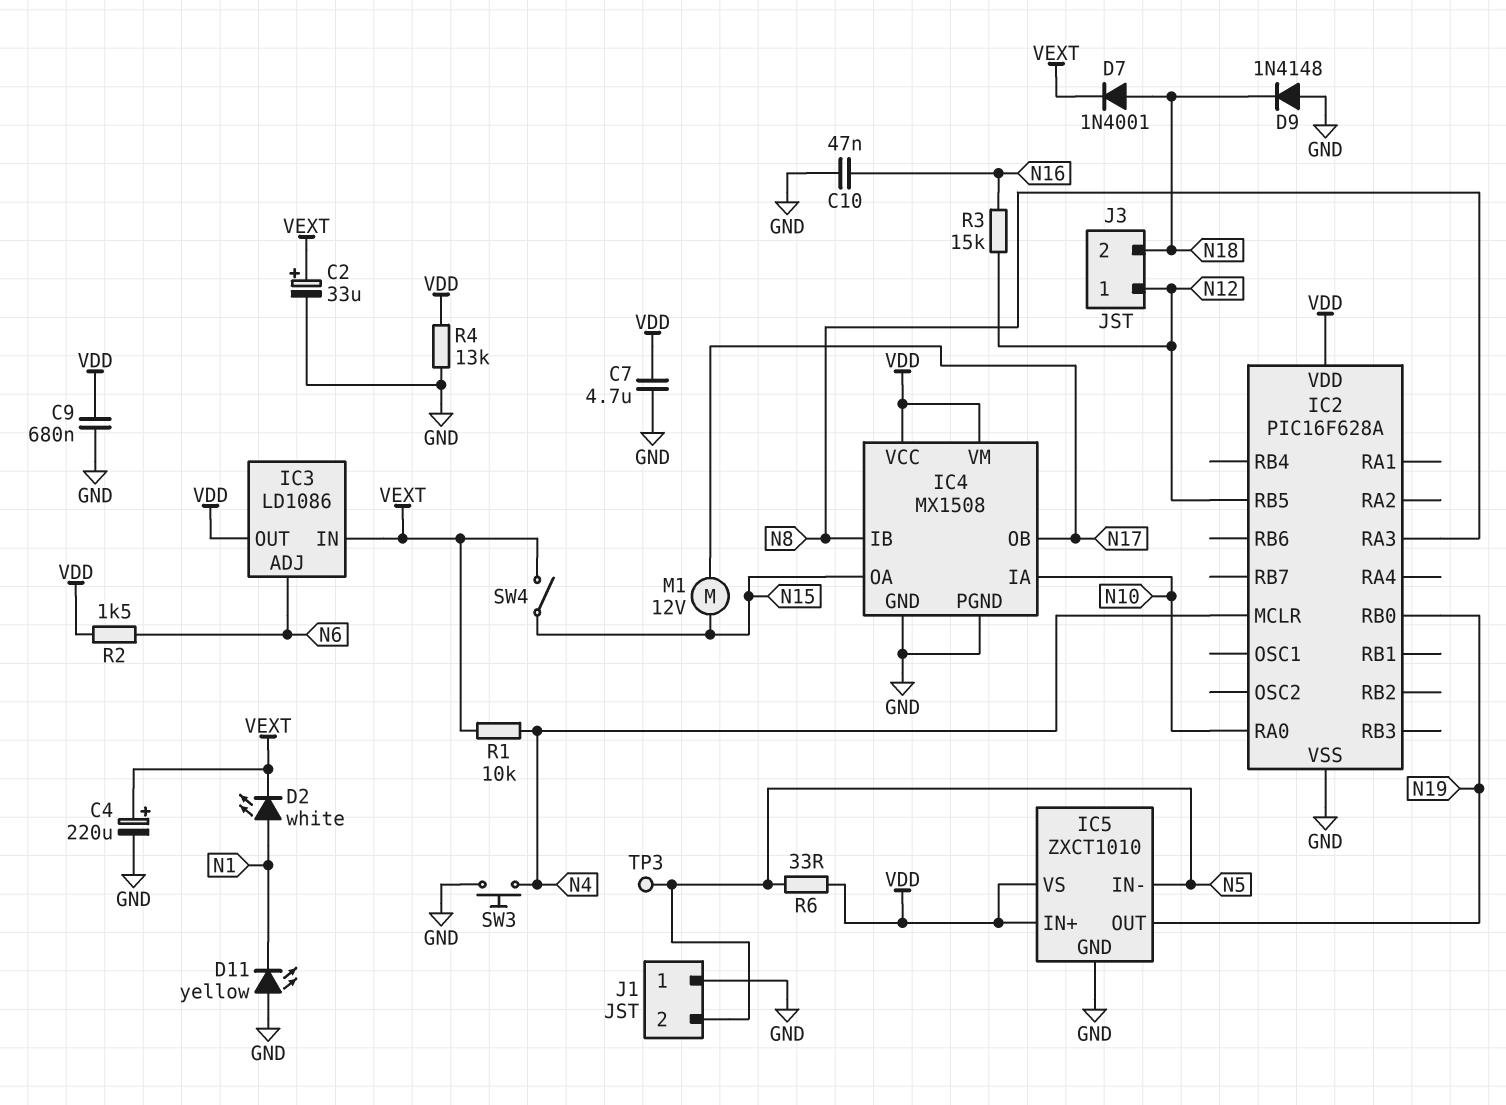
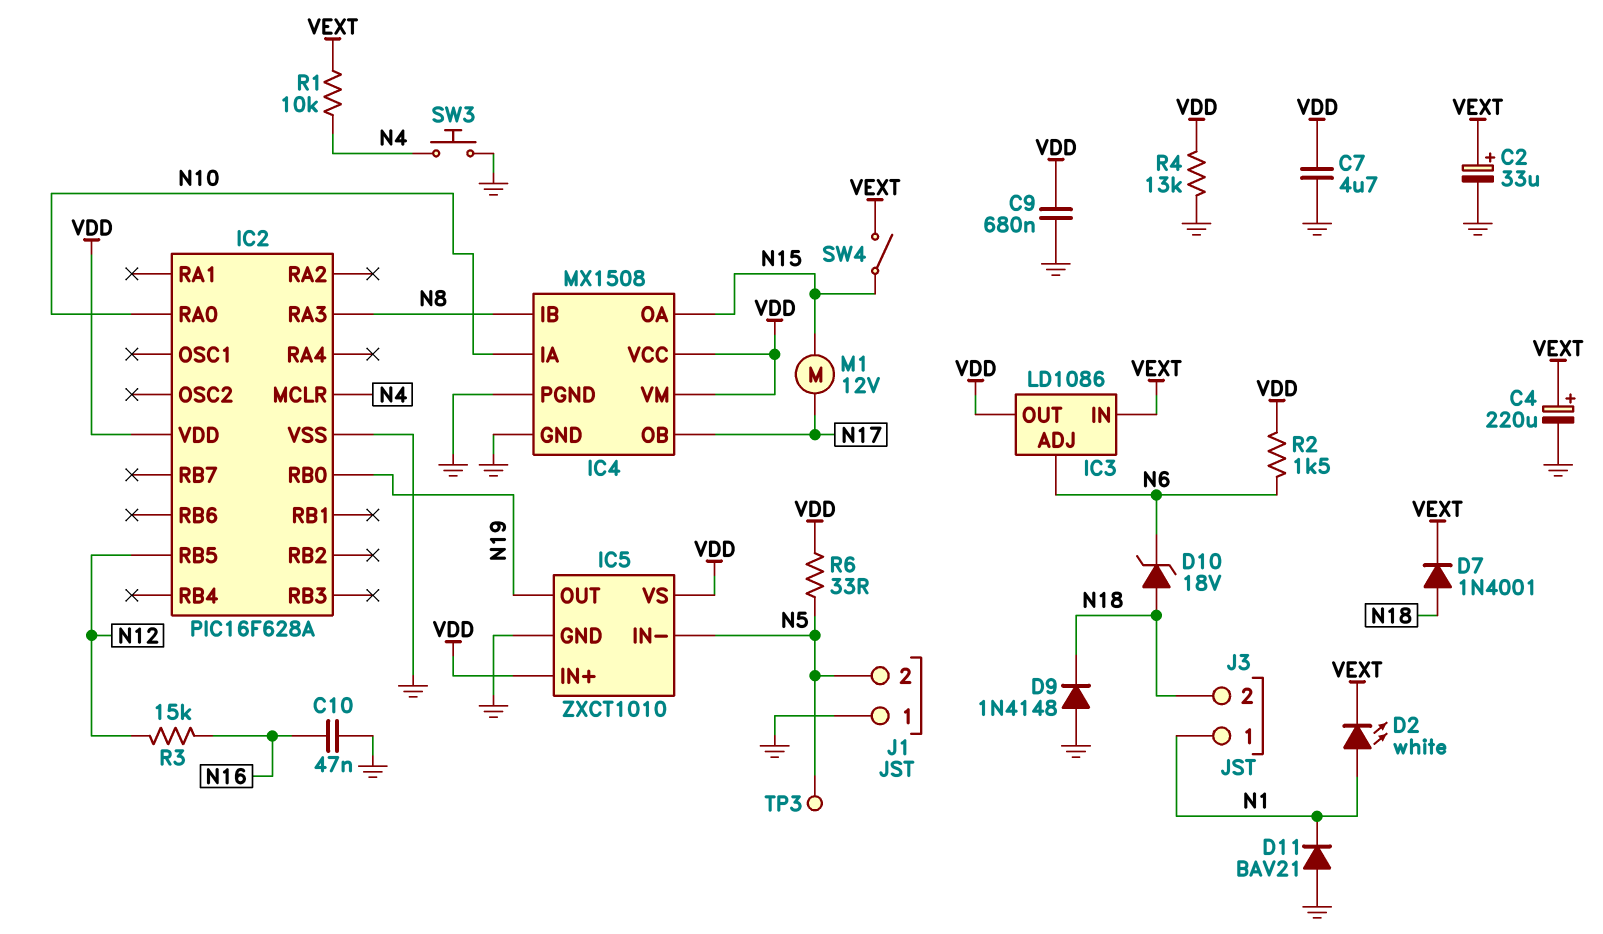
D10: none -> zener 18V (A N18, K N6)
D11: LED yellow (A GND, K N1) -> diode BAV21 (A GND, K N1)
J3 pin 1: N12 -> N1

